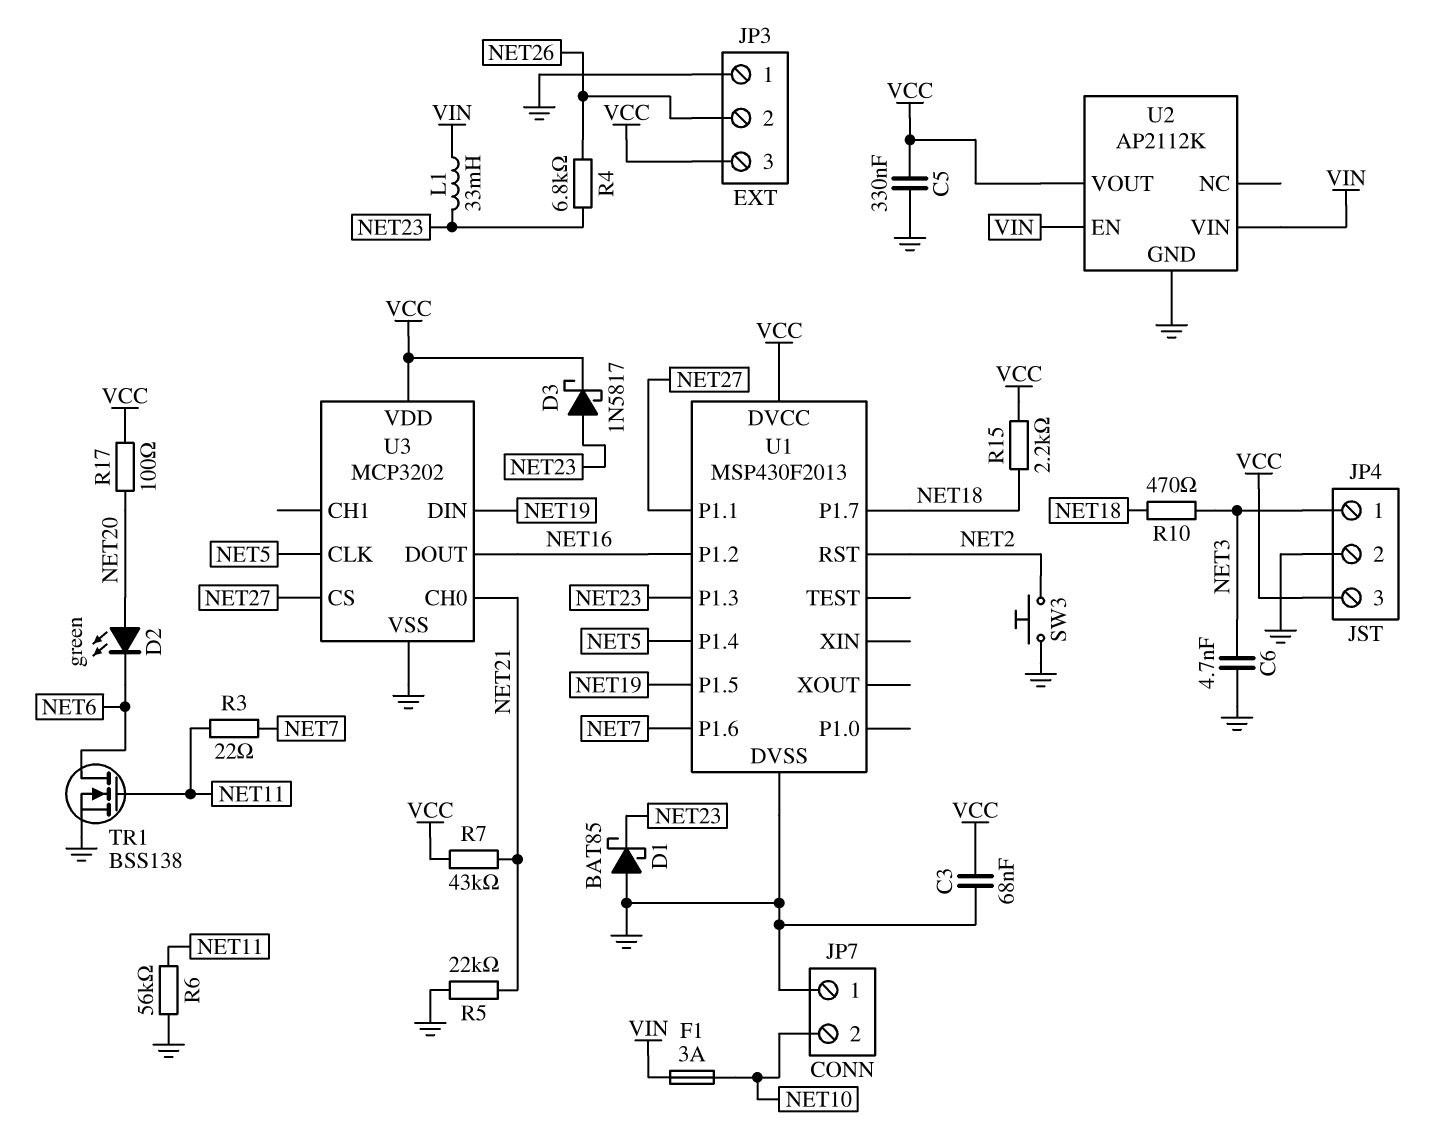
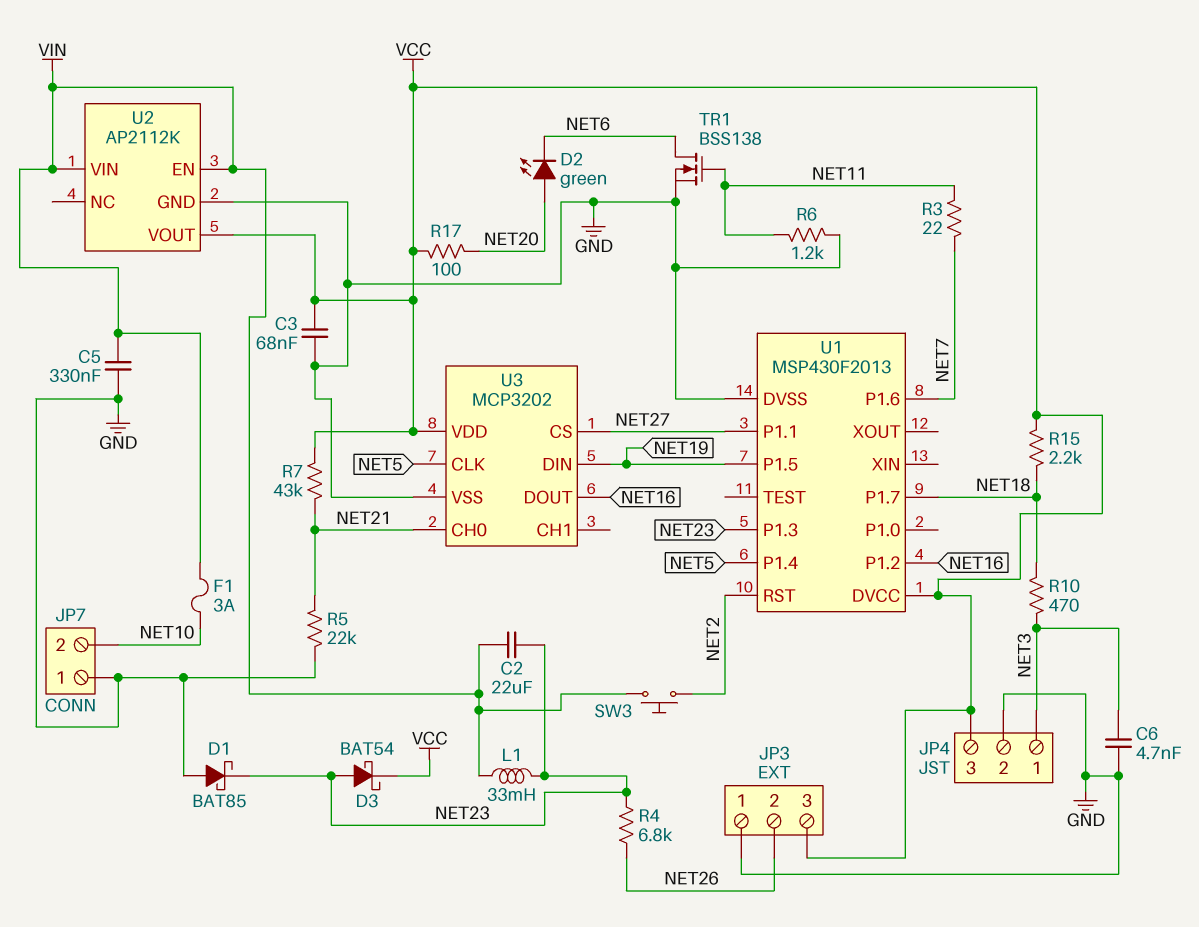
C2: none -> 22uF (NET23, VIN)
C5: 330nF (GND, VCC) -> 330nF (GND, VIN)
D3: schottky 1N5817 (A NET23, K VCC) -> schottky BAT54 (A NET23, K VCC)
R6: 56k (GND, NET11) -> 1.2k (GND, NET11)
SW3: button (GND, NET2) -> button (NET2, VIN)

